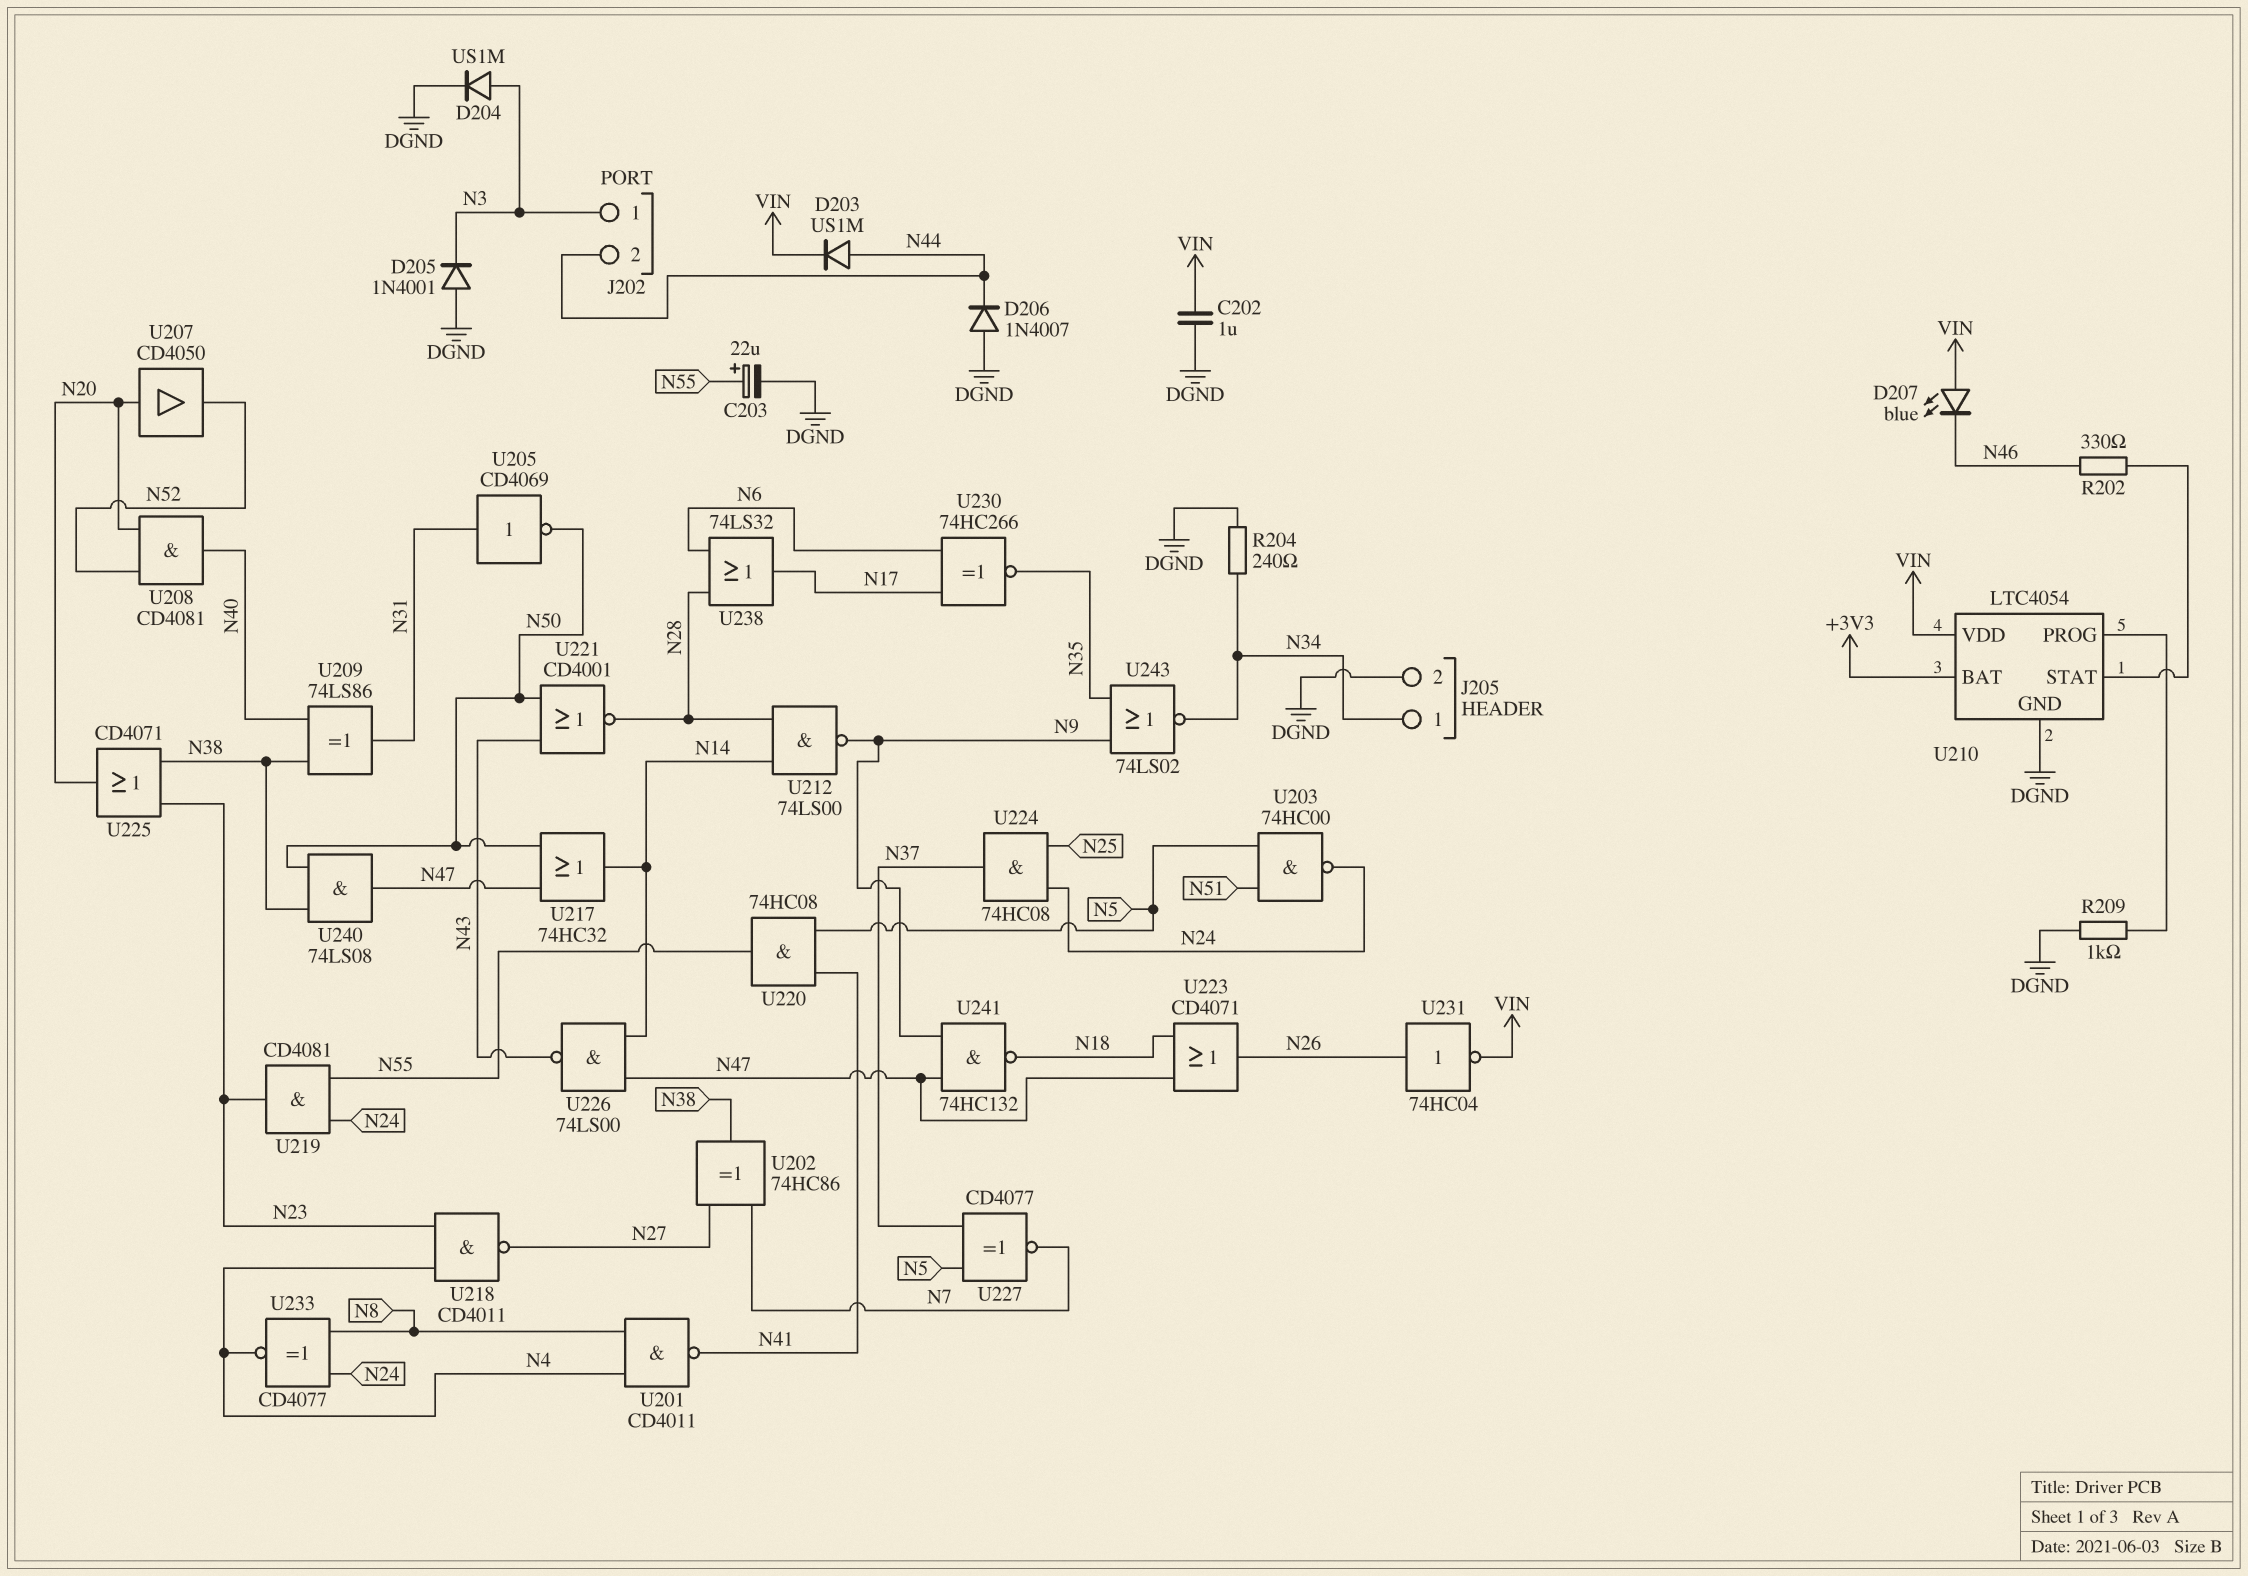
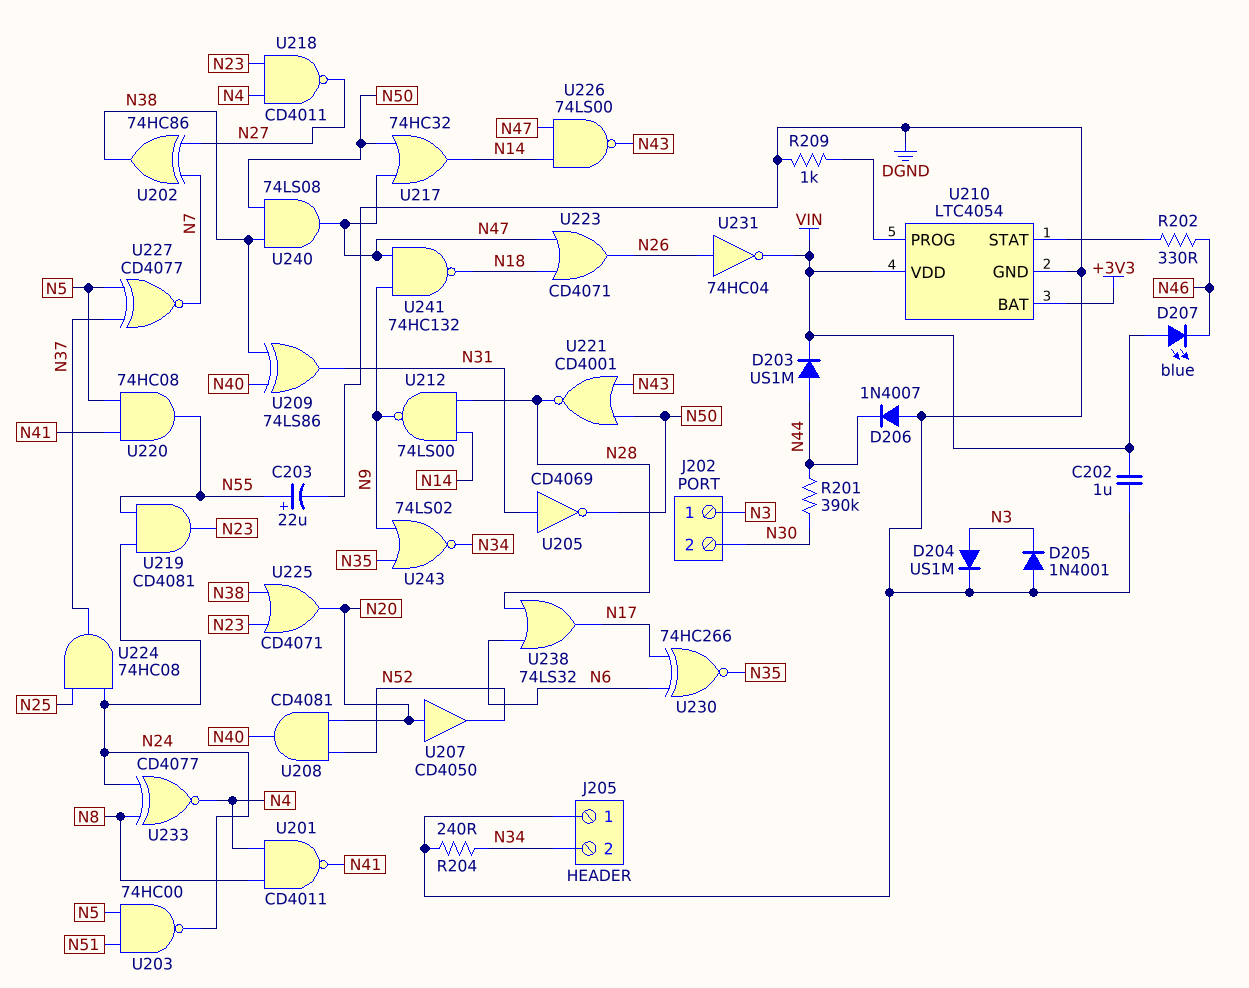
J202 pin 2: N44 -> N30
J205 pin 1: N34 -> DGND
J205 pin 2: DGND -> N34
R201: none -> 390k (N30, N44)

